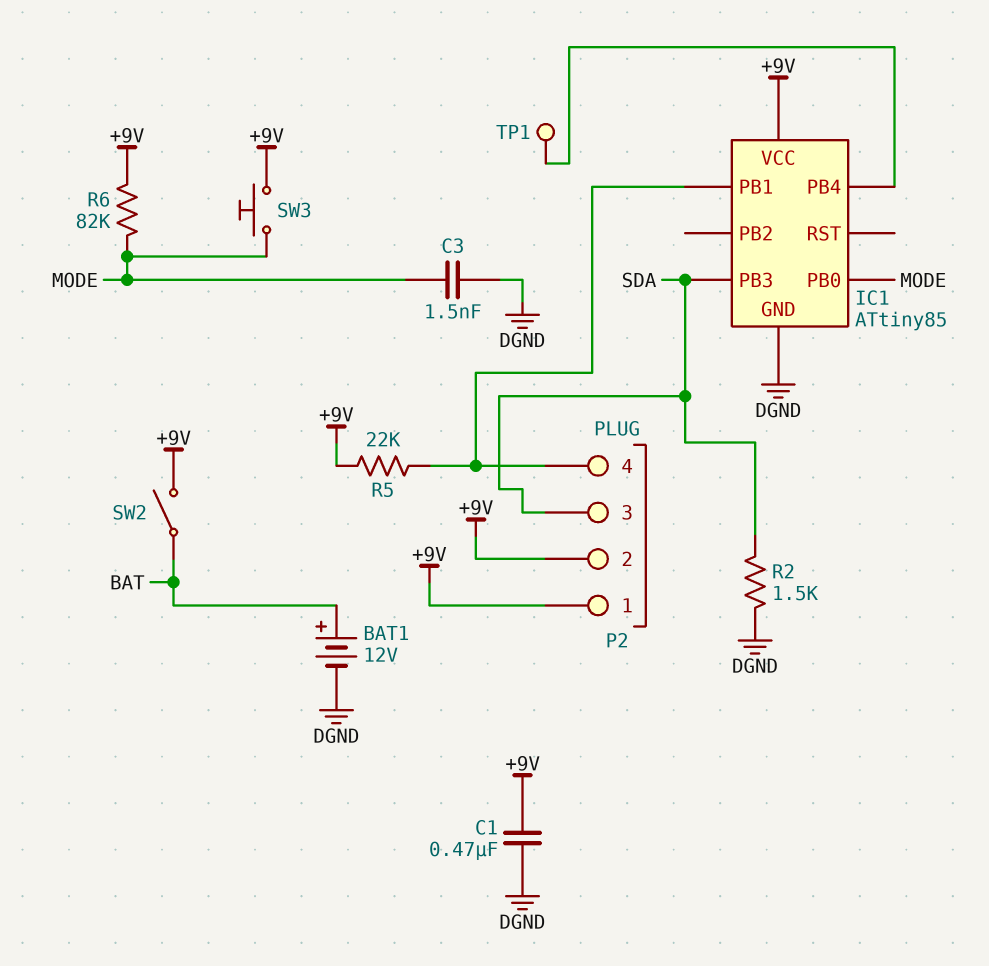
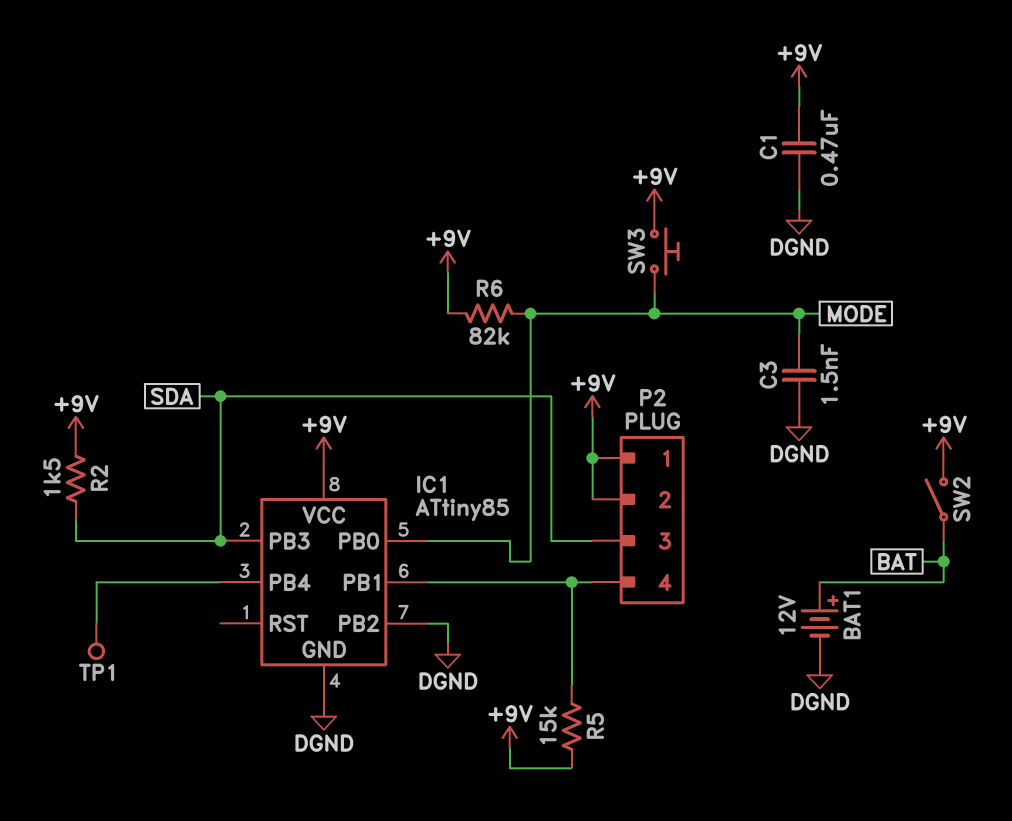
IC1 pin PB2: none -> DGND
R2: 1.5k (DGND, SDA) -> 1.5k (+9V, SDA)
R5: 22k (+9V, IC1/PB1) -> 15k (+9V, IC1/PB1)

